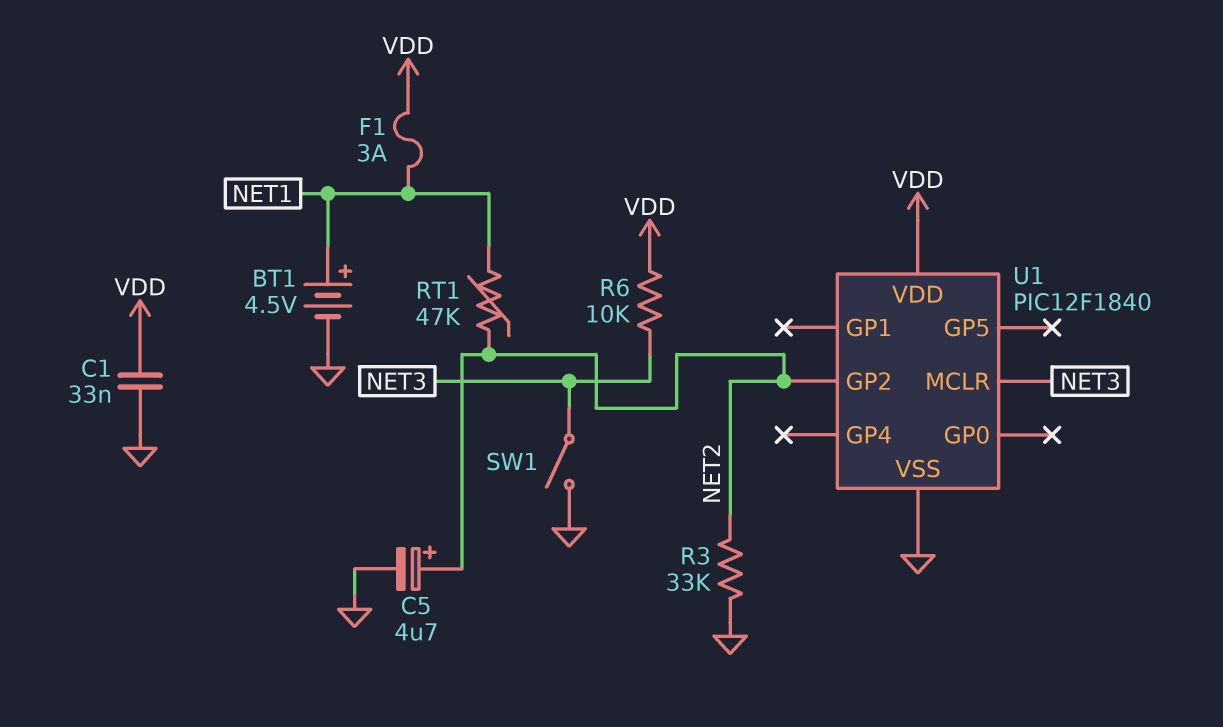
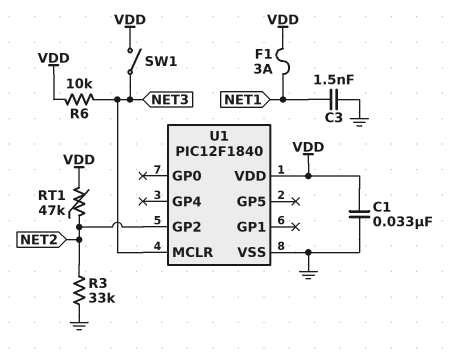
BT1: 4.5V (plus NET1, minus GND) -> none
C3: none -> 1.5nF (GND, NET1)
C5: 4.7uF (plus NET2, minus GND) -> none
RT1: 47k (NET1, NET2) -> 47k (NET2, VDD)
SW1: switch (GND, NET3) -> switch (NET3, VDD)

